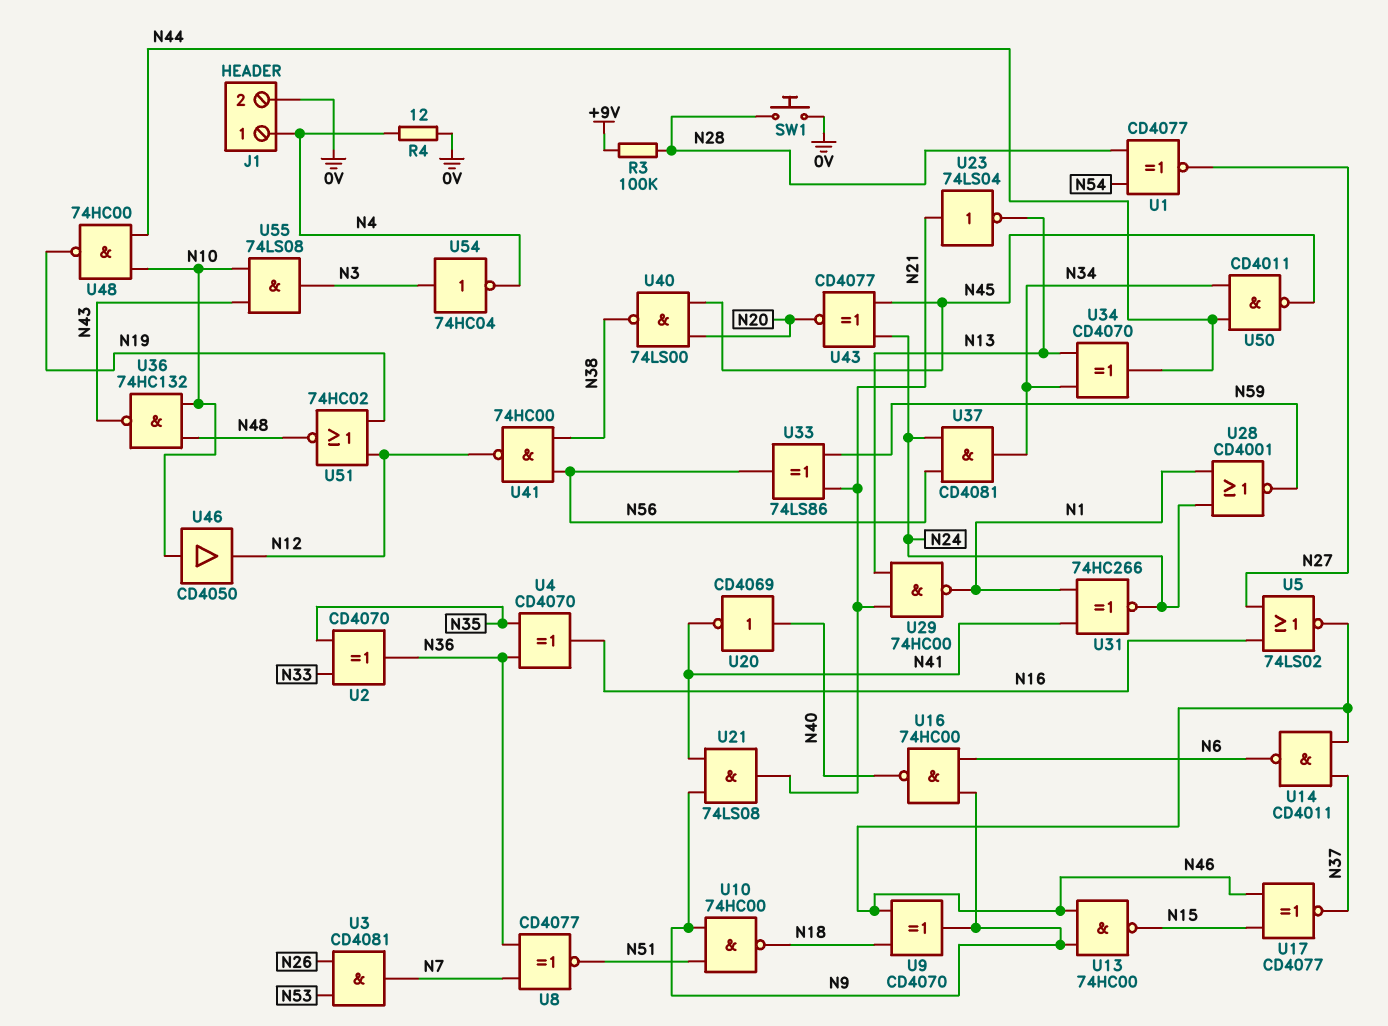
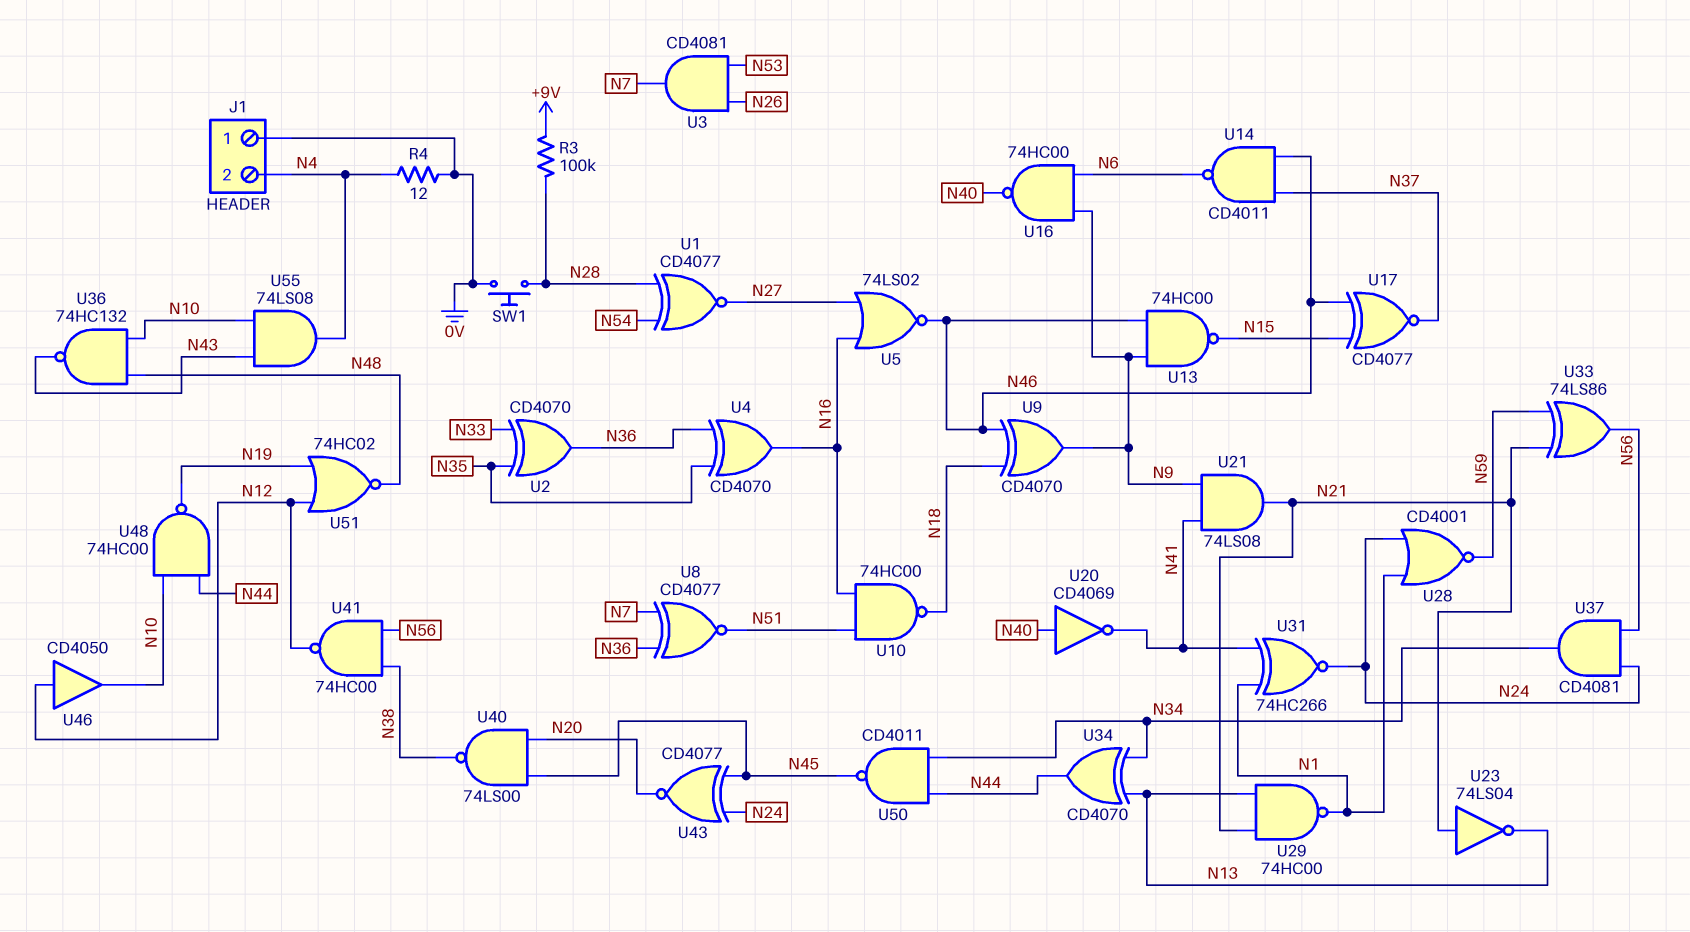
J1 pin 1: N4 -> 0V
J1 pin 2: 0V -> N4
U10: NAND 74HC00 (in N9, in N51, out N18) -> NAND 74HC00 (in N16, in N51, out N18)
U46: buffer CD4050 (in N10, out N12) -> buffer CD4050 (in N12, out N10)
U54: NOT 74HC04 (in N3, out N4) -> none
U55: AND 74LS08 (in N10, in N43, out N3) -> AND 74LS08 (in N10, in N43, out N4)

